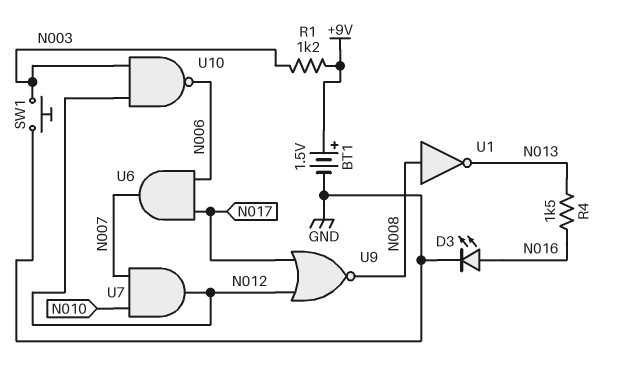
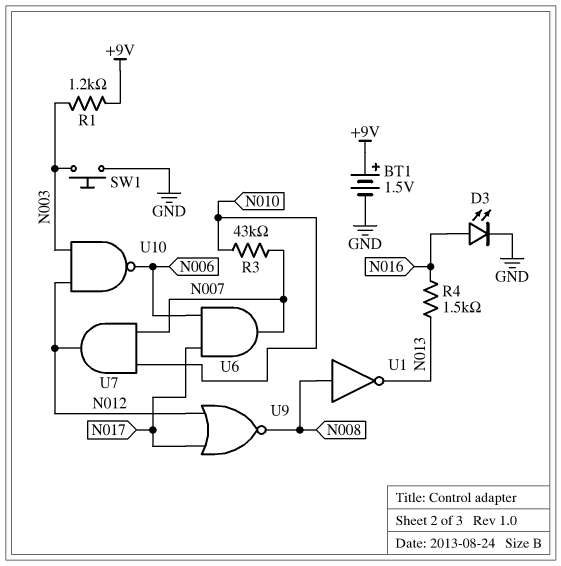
R3: none -> 43k (N007, N010)

